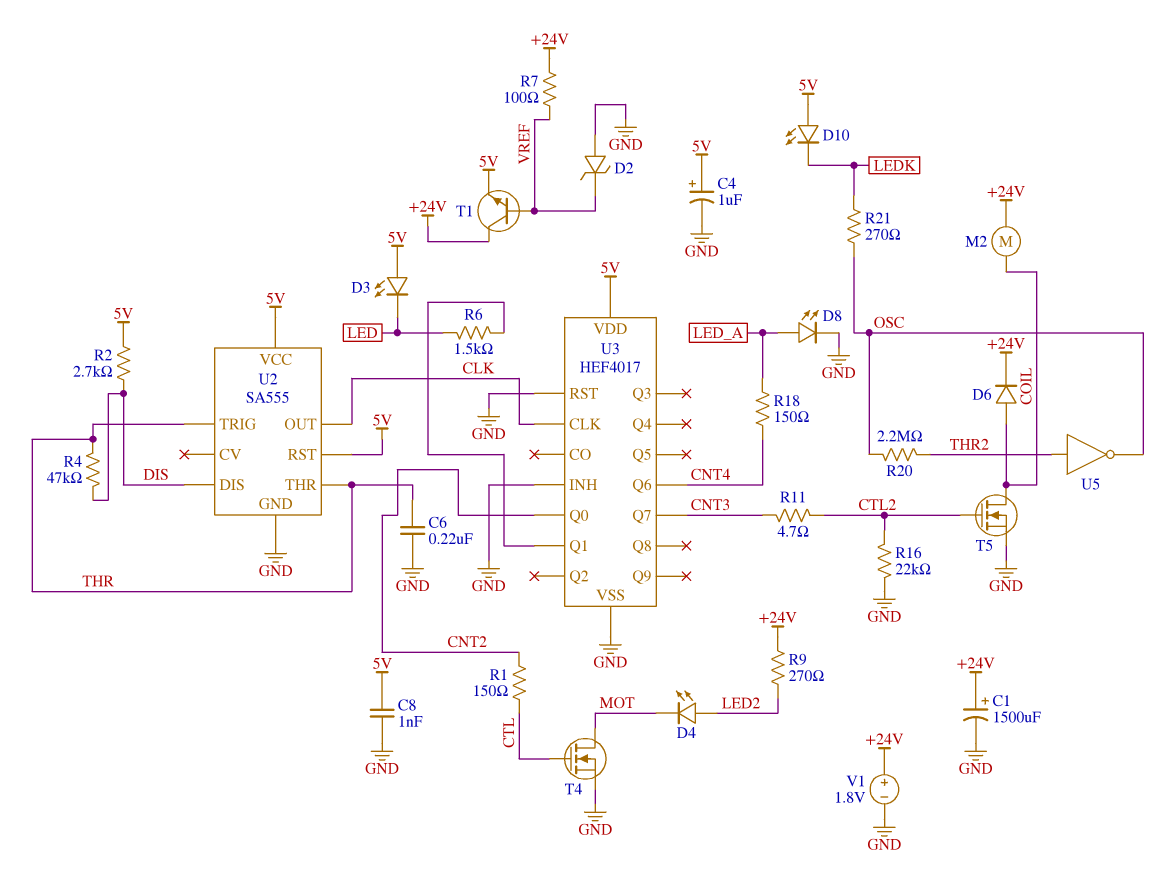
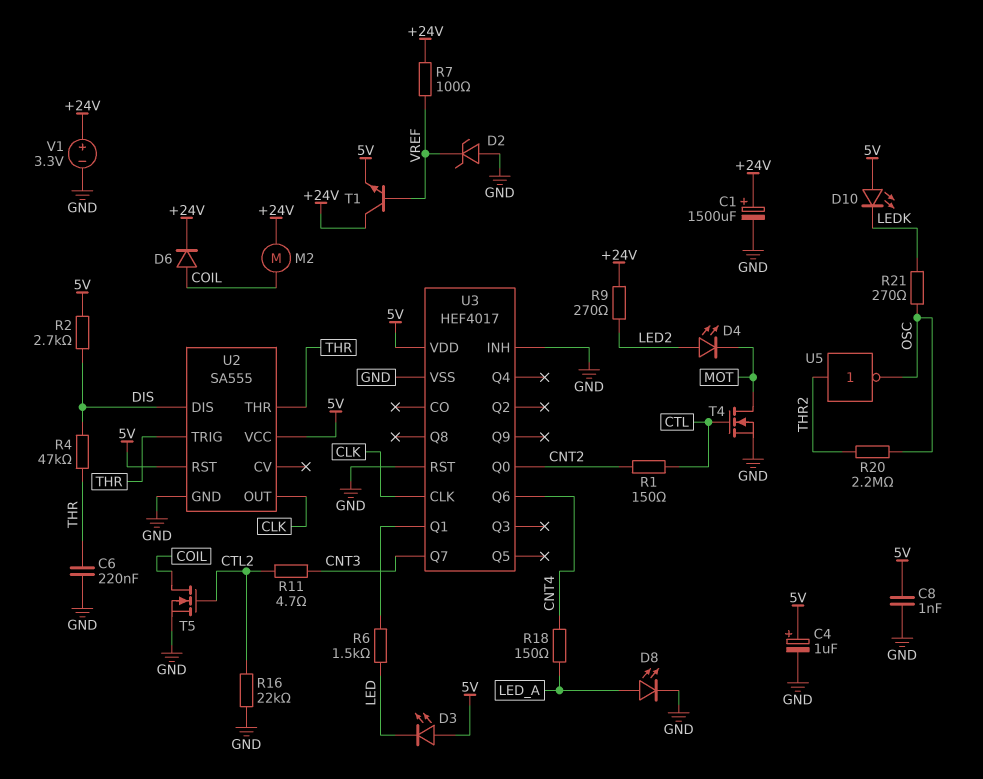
V1: 1.8V (plus +24V, minus GND) -> 3.3V (plus +24V, minus GND)

